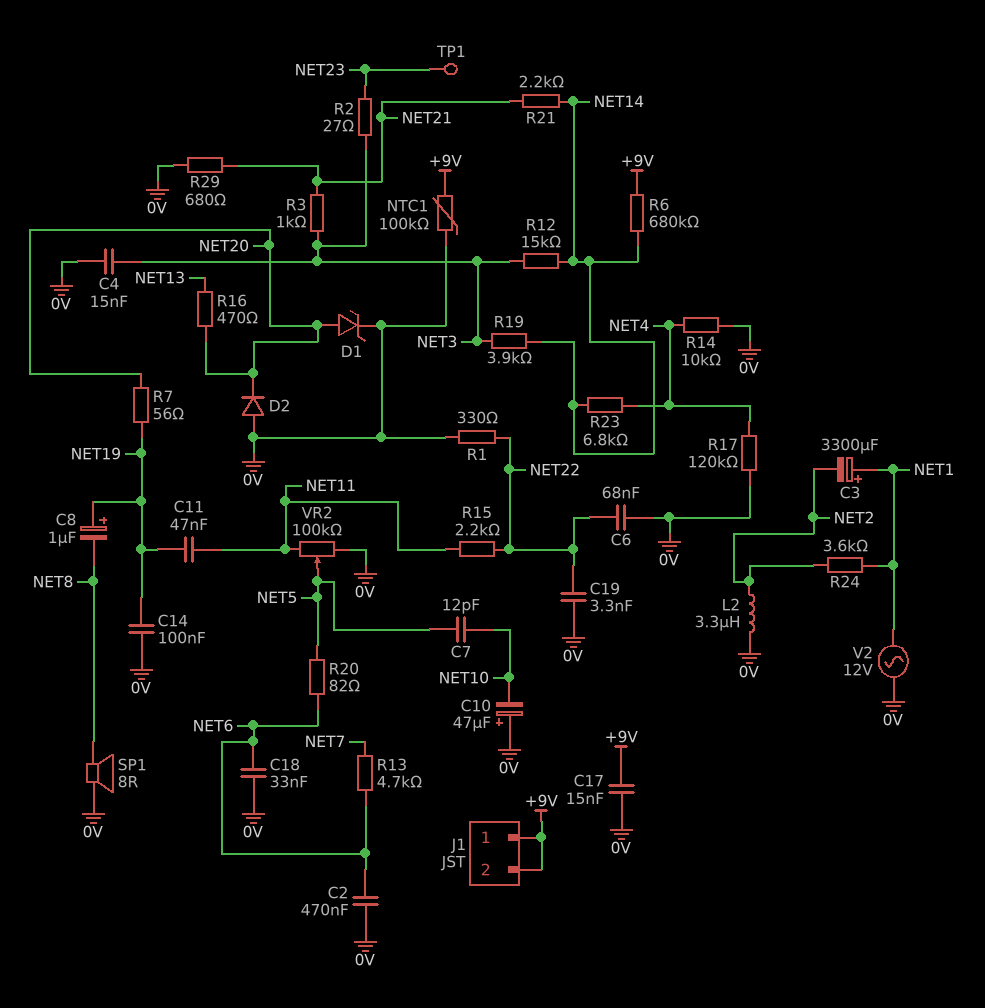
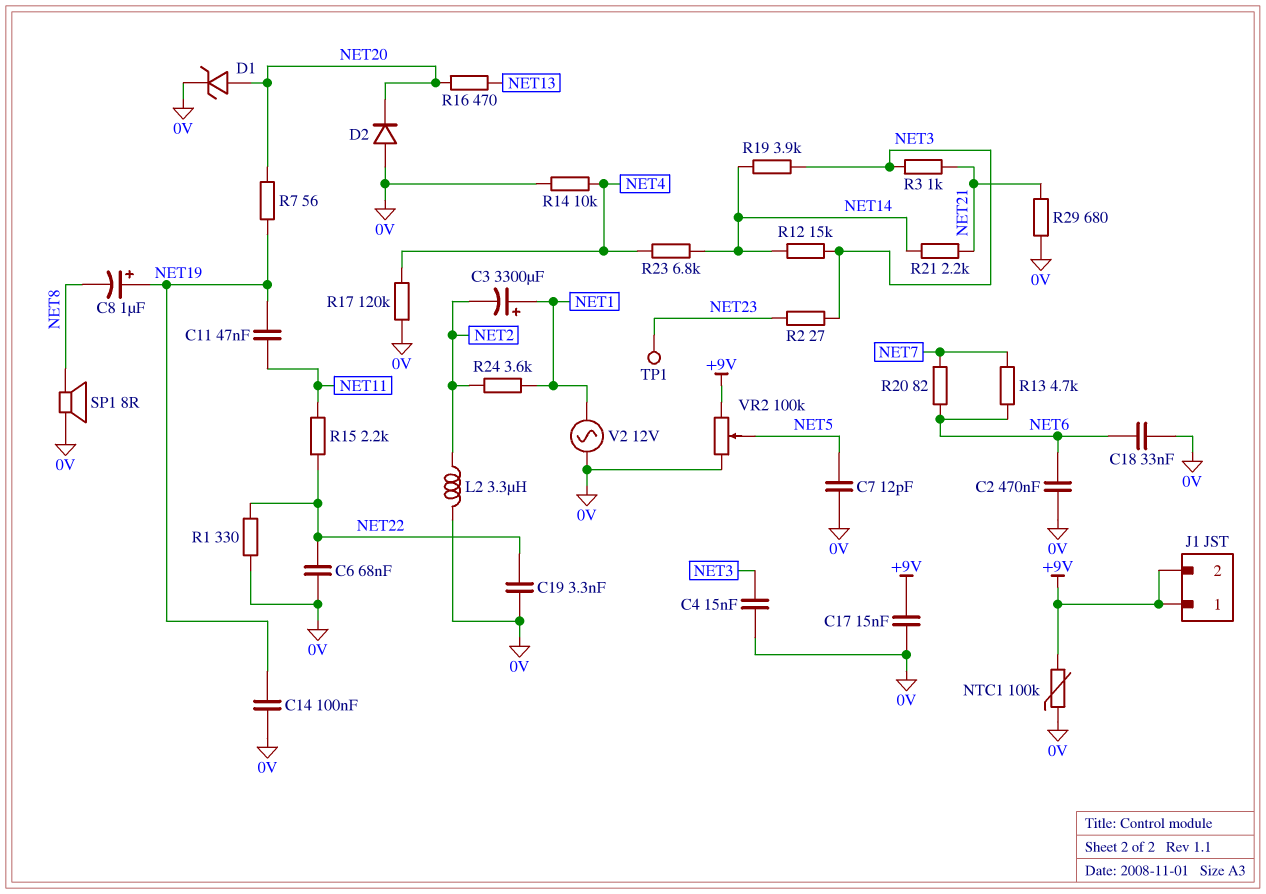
C7: 12pF (NET5, NET10) -> 12pF (0V, NET5)
C10: 47uF (plus 0V, minus NET10) -> none
R6: 680k (+9V, NET14) -> none
R20: 82 (NET5, NET6) -> 82 (NET6, NET7)
VR2: 100k (0V, NET11, wiper NET5) -> 100k (+9V, 0V, wiper NET5)

